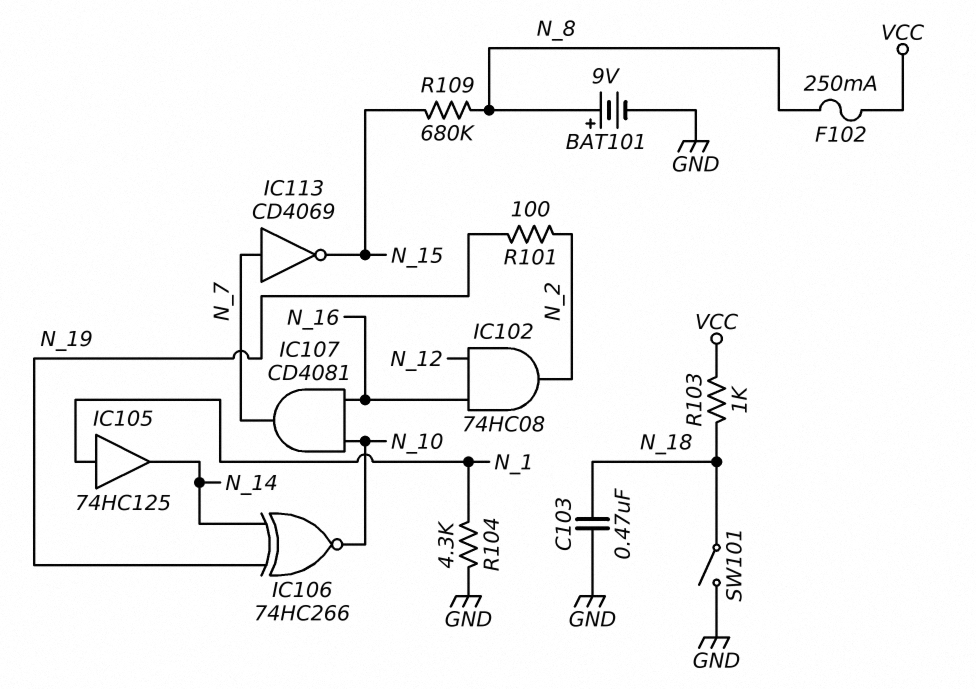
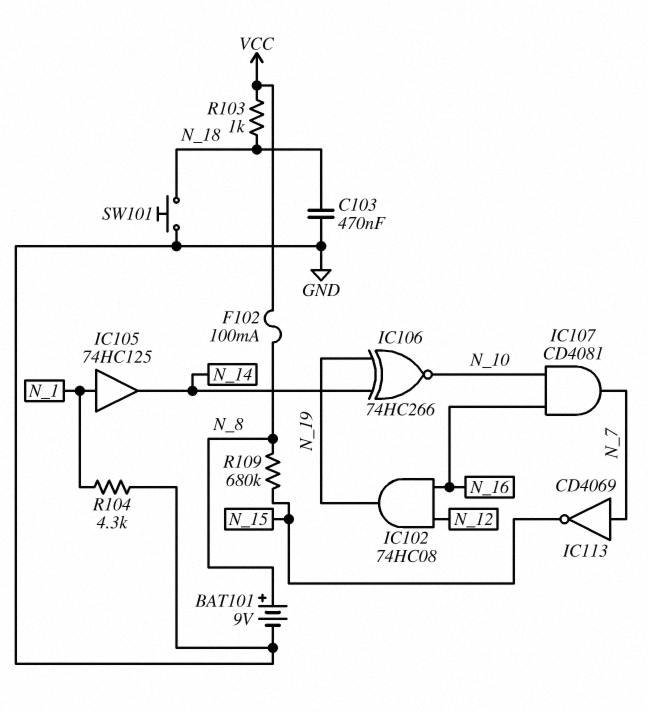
F102: 250mA (N_8, VCC) -> 100mA (N_8, VCC)
IC102: AND 74HC08 (in N_12, in N_16, out N_2) -> AND 74HC08 (in N_12, in N_16, out N_19)
R101: 100 (N_2, N_19) -> none
SW101: switch (GND, N_18) -> button (GND, N_18)

